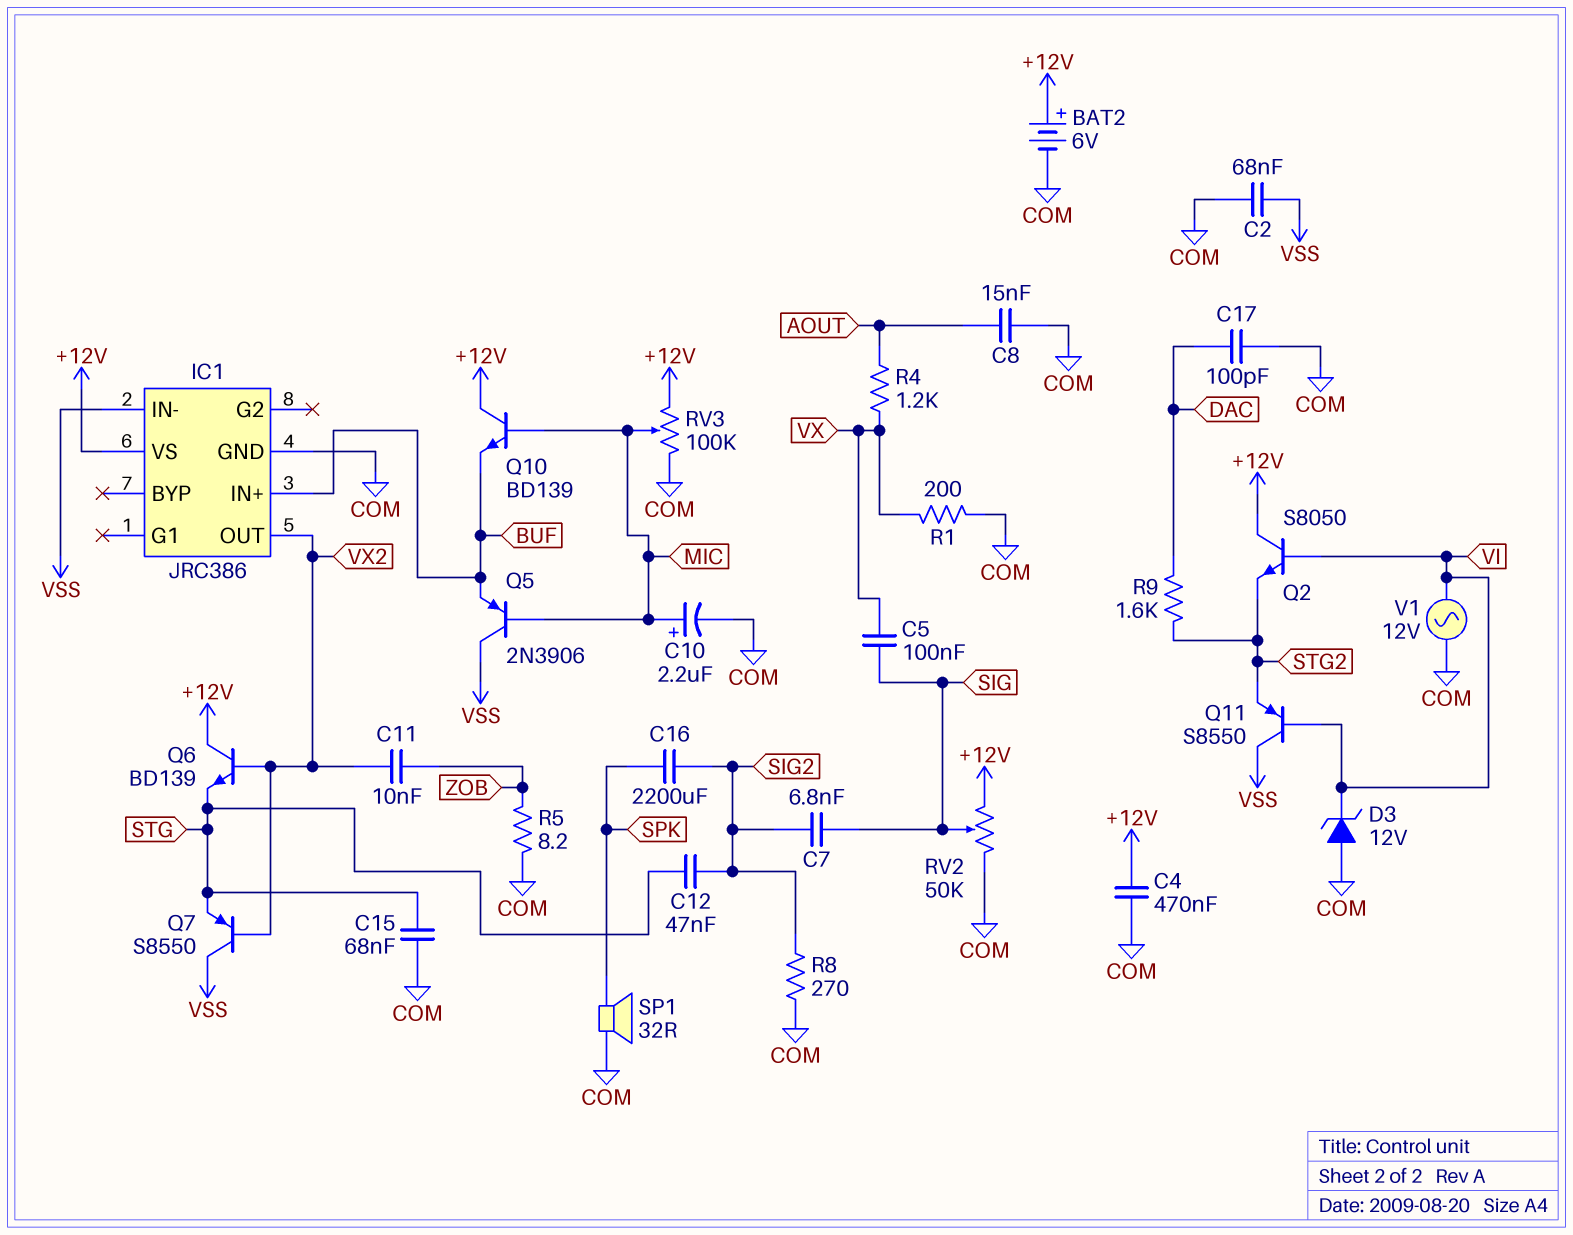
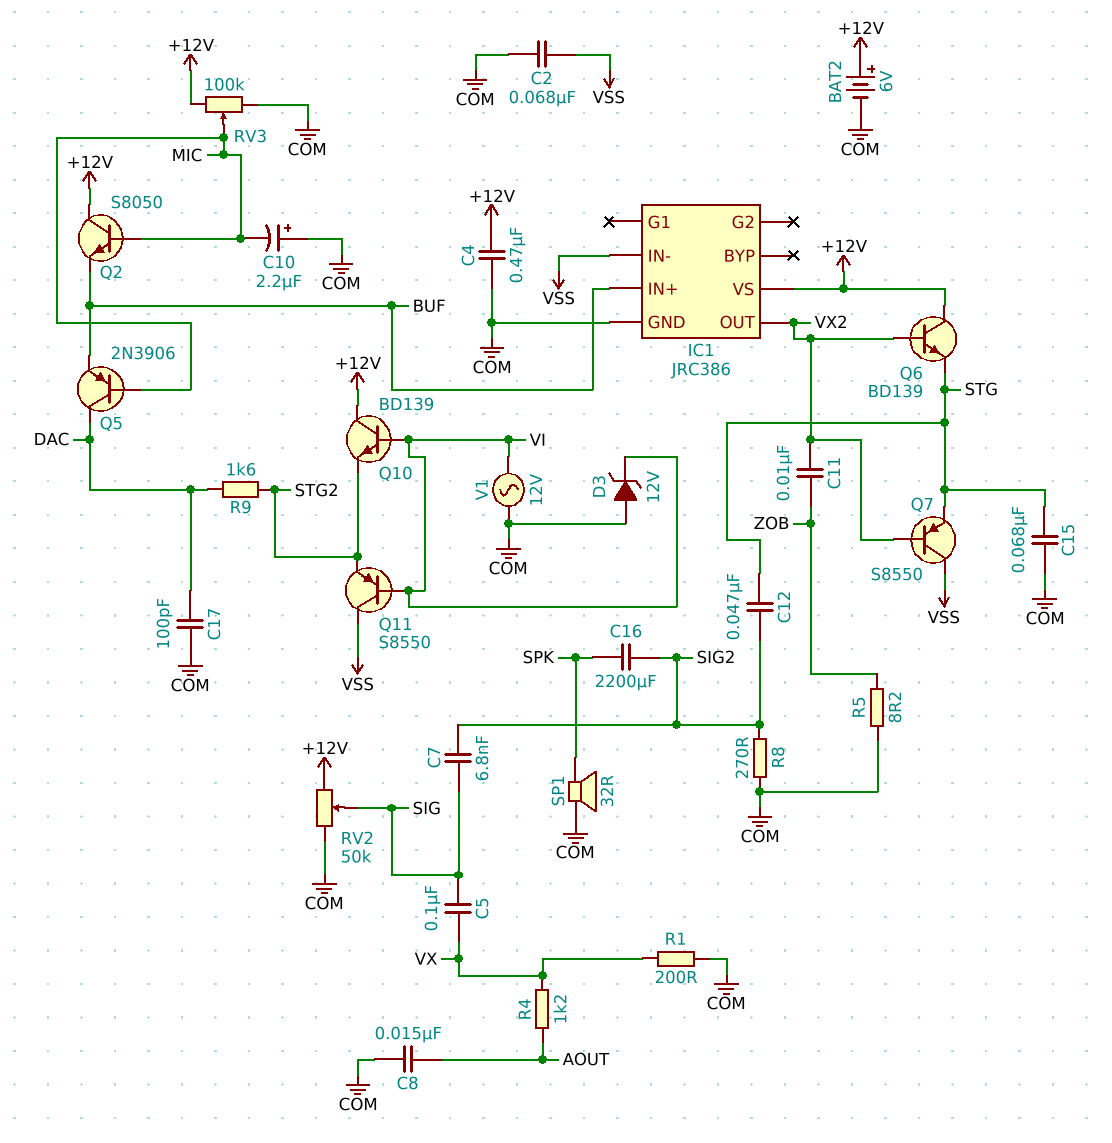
C10: 2.2uF (plus MIC, minus COM) -> 2.2uF (plus COM, minus MIC)
Q2: NPN S8050 (B VI, C +12V, E STG2) -> NPN S8050 (B MIC, C +12V, E BUF)
Q5: PNP 2N3906 (B MIC, C VSS, E BUF) -> PNP 2N3906 (B MIC, C DAC, E BUF)
Q10: NPN BD139 (B MIC, C +12V, E BUF) -> NPN BD139 (B VI, C +12V, E STG2)

